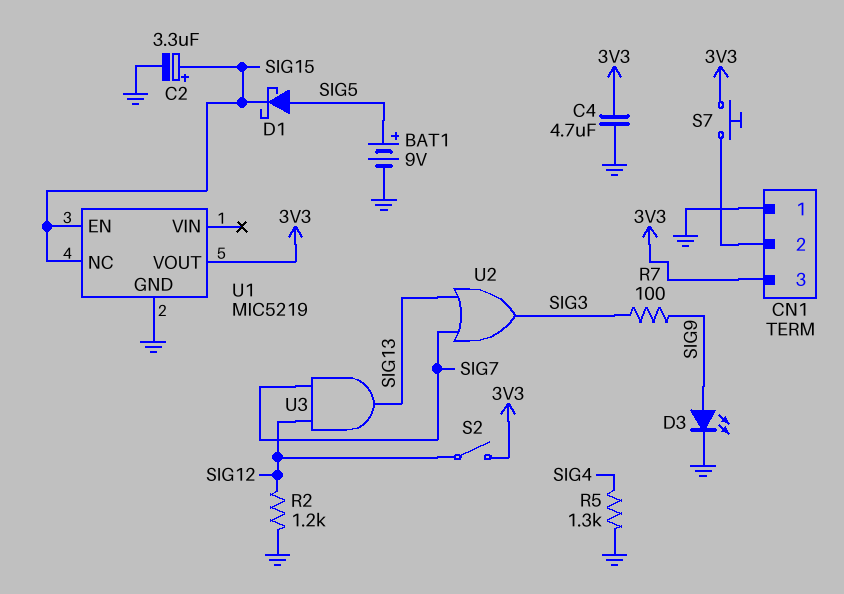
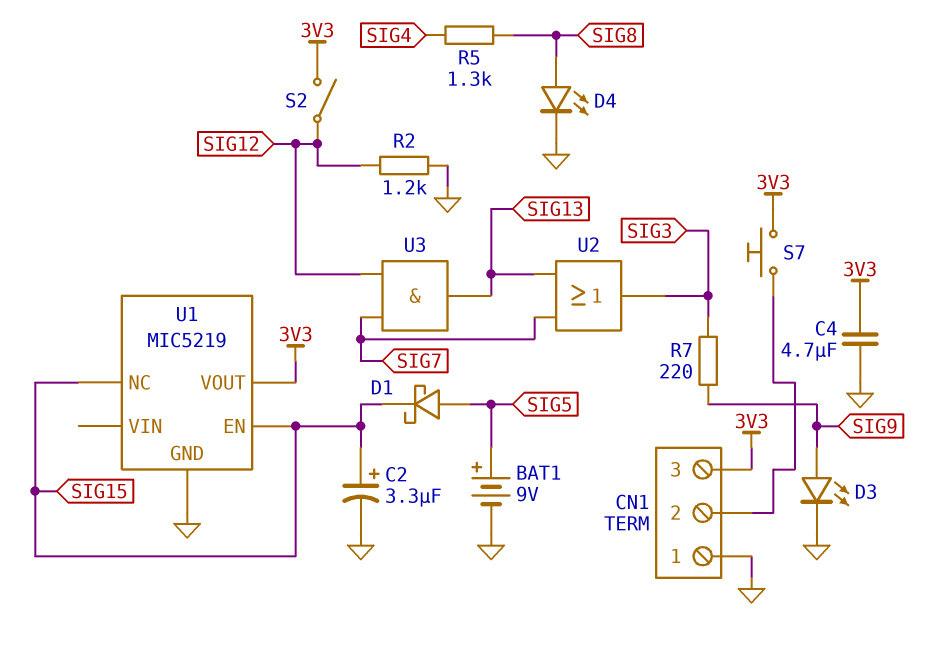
D4: none -> LED (A SIG8, K GND)
R5: 1.3k (GND, SIG4) -> 1.3k (SIG4, SIG8)
R7: 100 (SIG3, SIG9) -> 220 (SIG3, SIG9)

